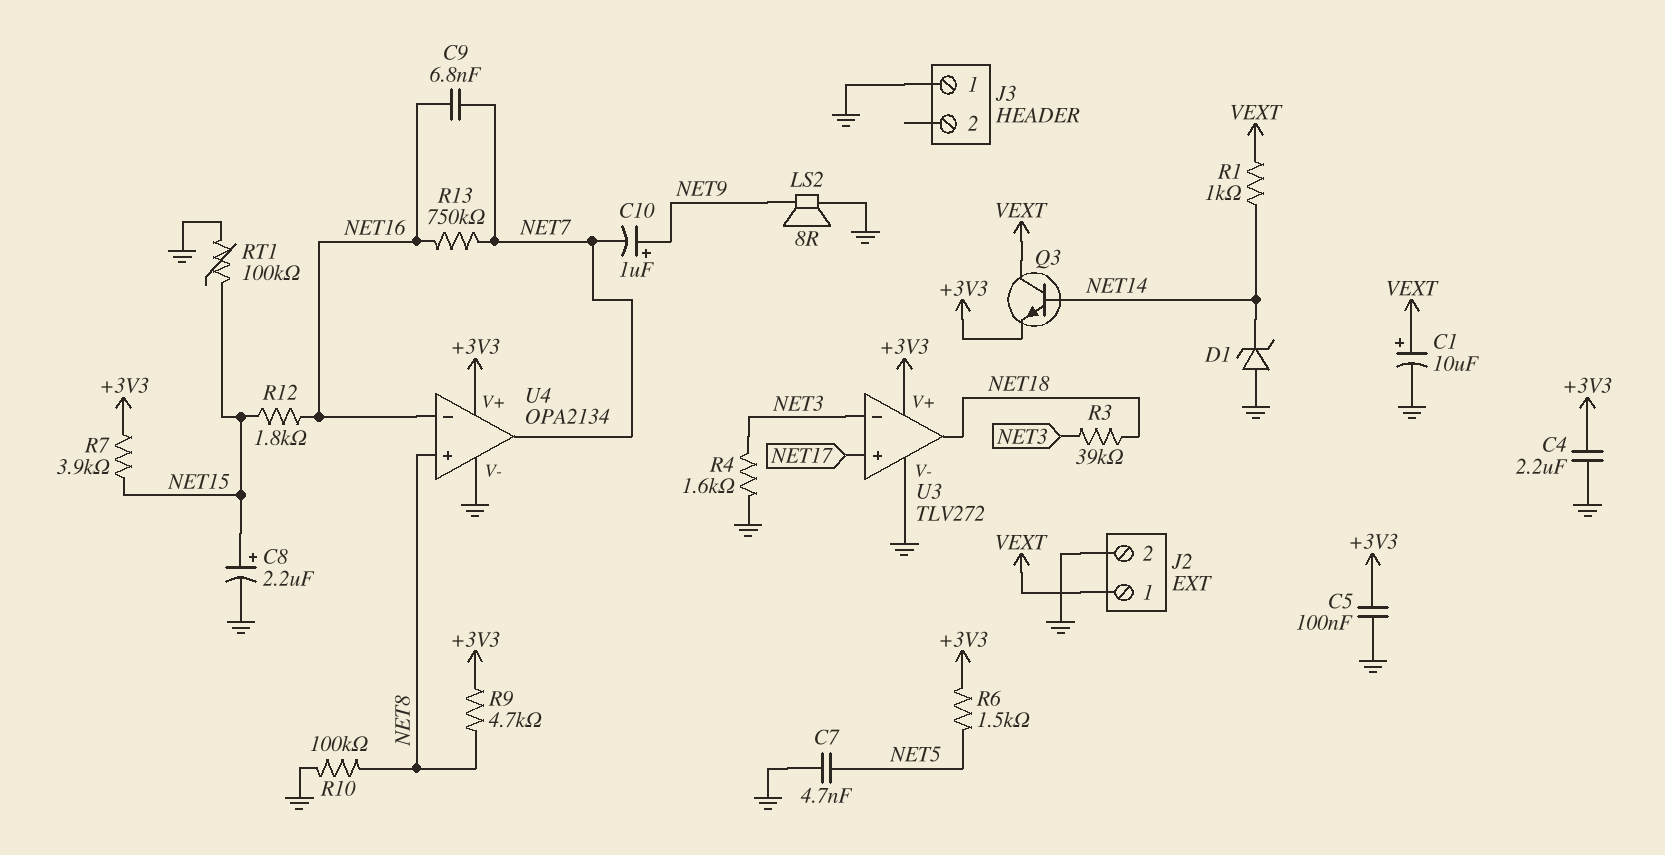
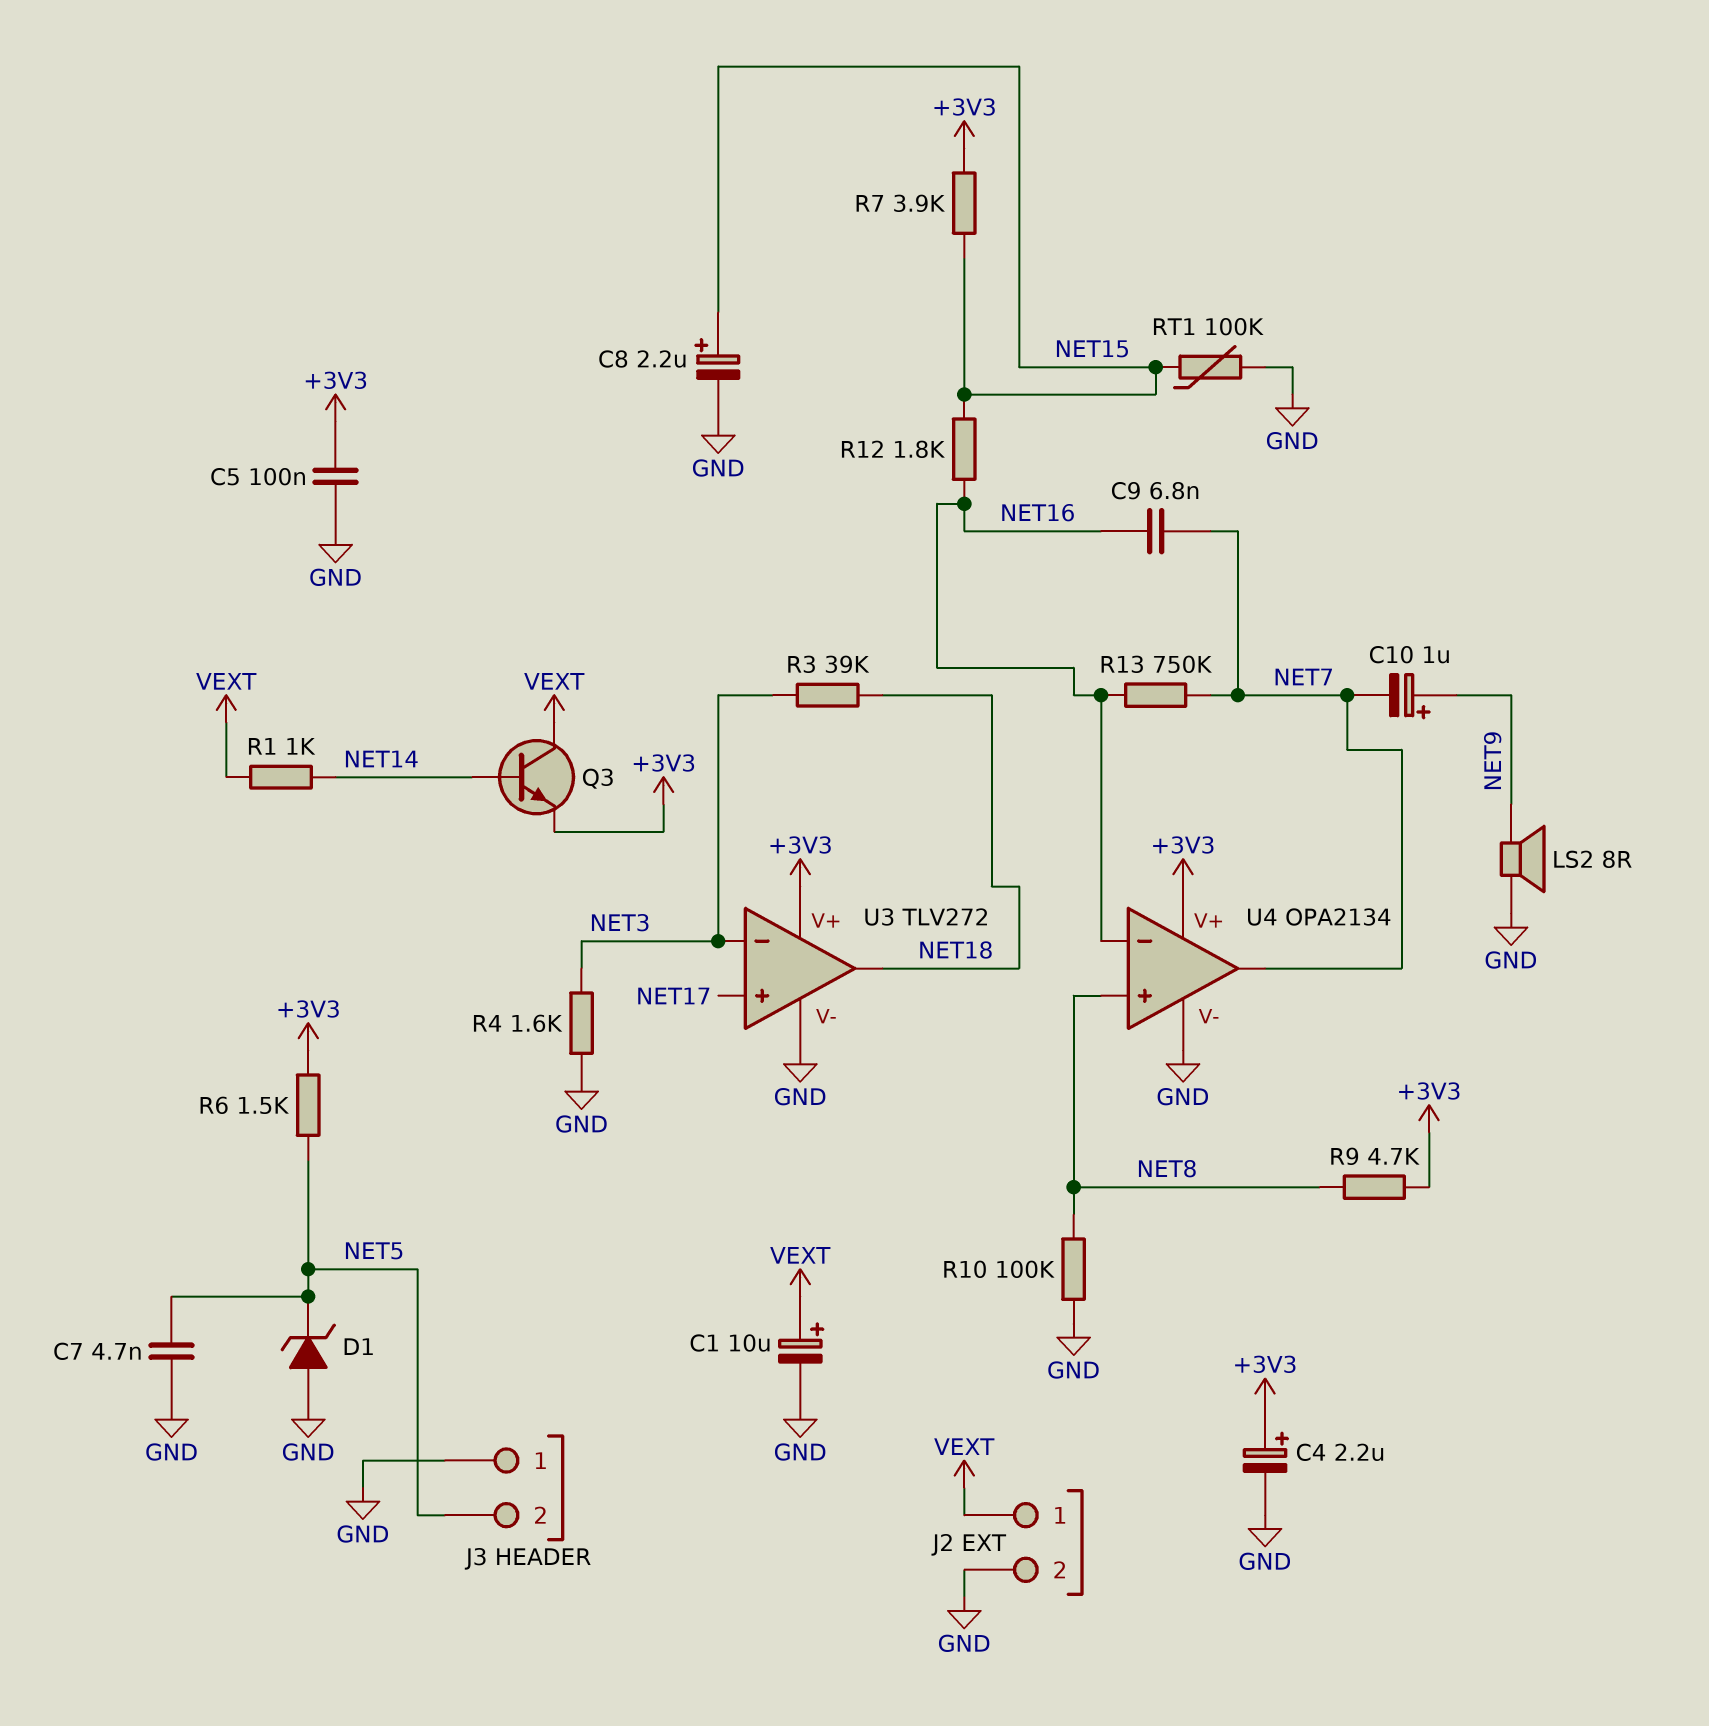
C4: 2.2uF (+3V3, GND) -> 2.2uF (plus +3V3, minus GND)
D1: zener (A GND, K NET14) -> zener (A GND, K NET5)
J3 pin 2: none -> NET5

